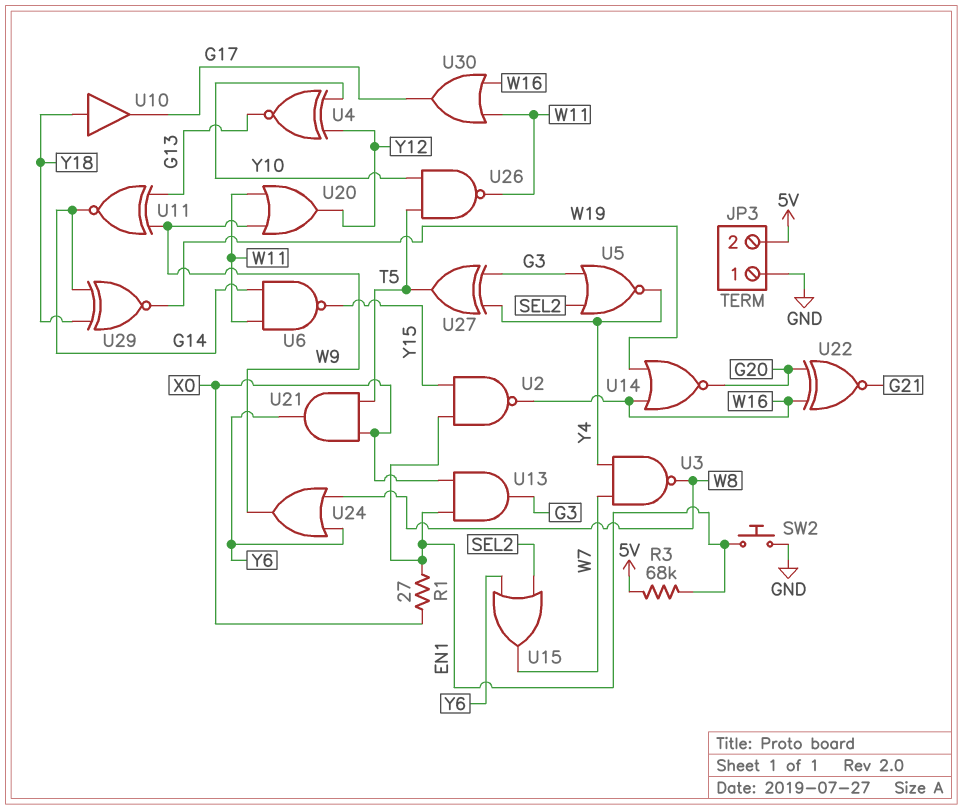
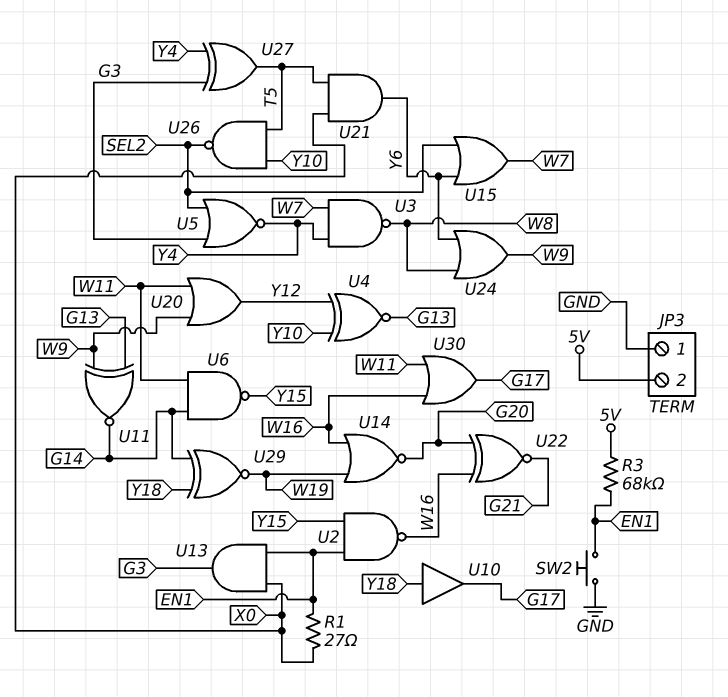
U26: NAND (in T5, in Y10, out W11) -> NAND (in T5, in Y10, out SEL2)

